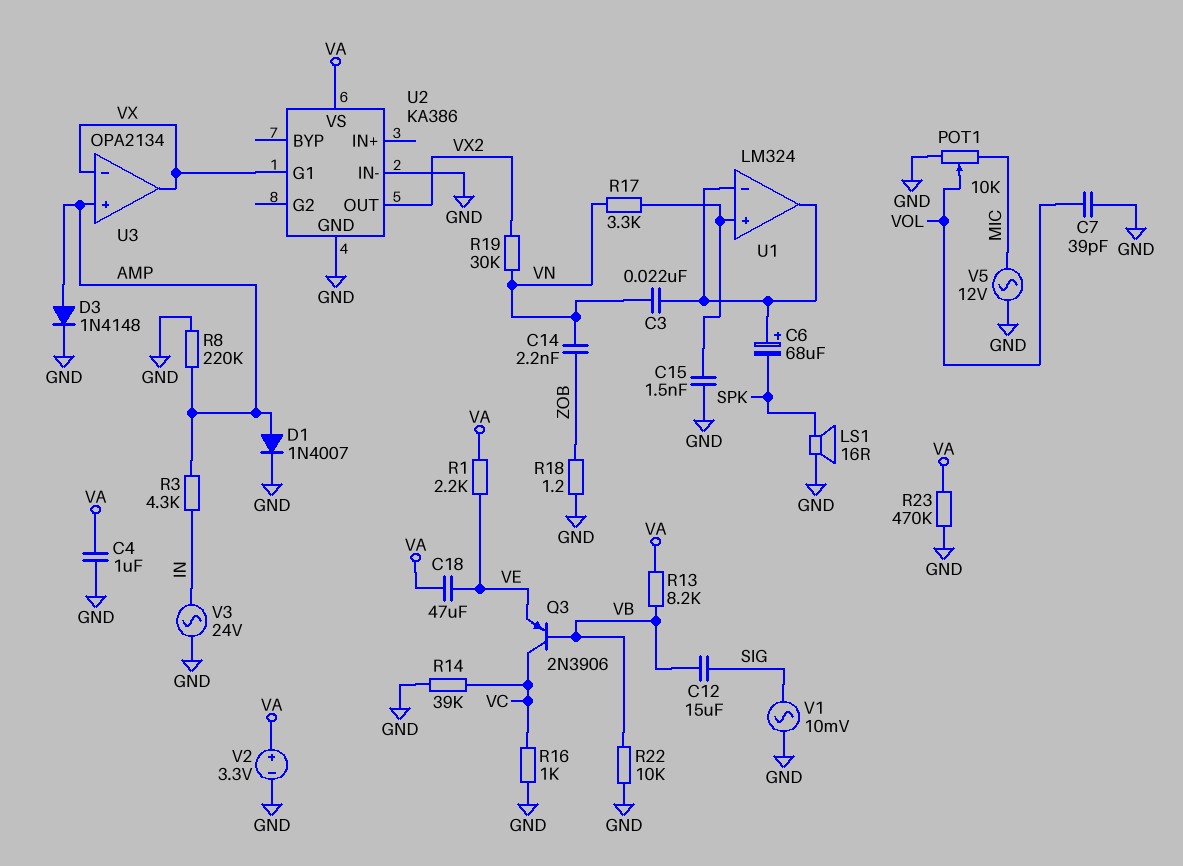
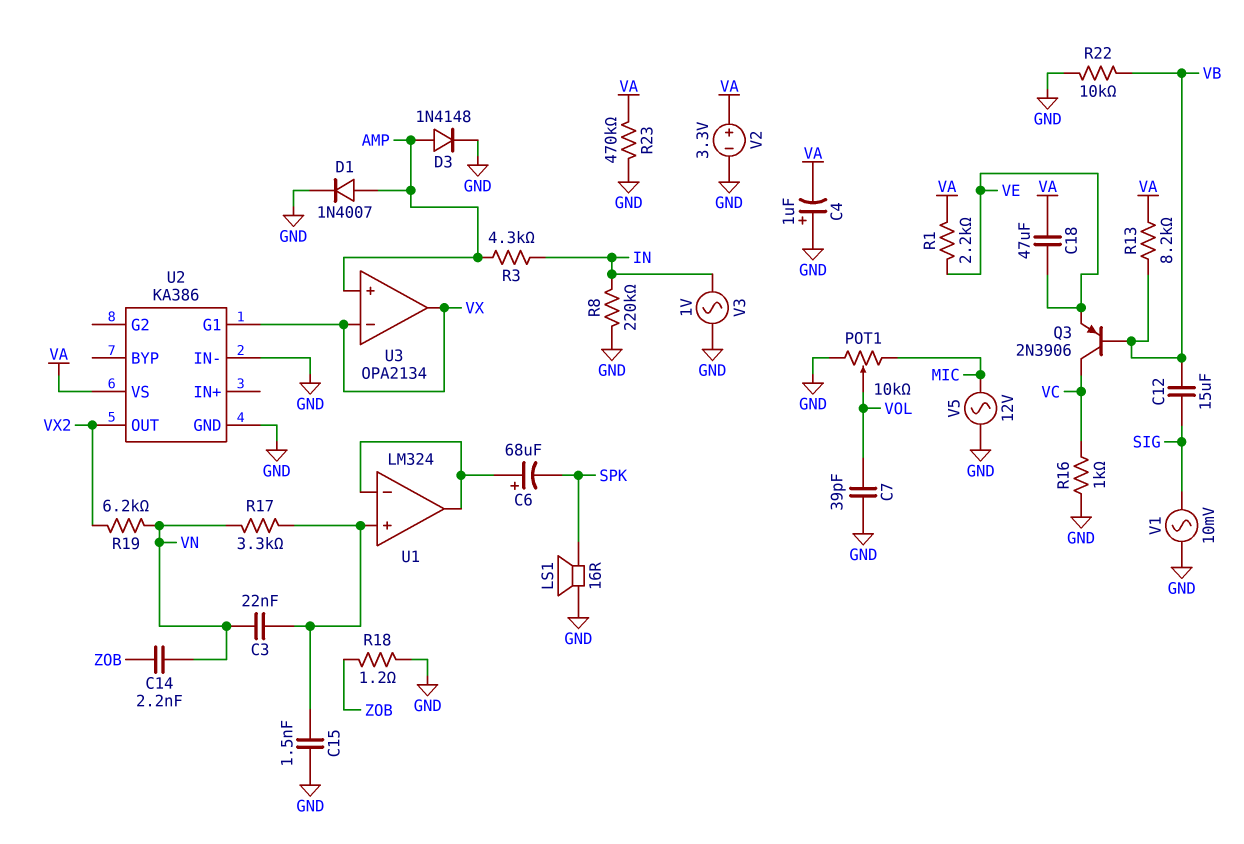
C3: 22nF (U1/in-, VN) -> 22nF (U1/in+, VN)
C4: 1uF (GND, VA) -> 1uF (plus GND, minus VA)
R8: 220k (AMP, GND) -> 220k (GND, IN)
R14: 39k (GND, VC) -> none
R19: 30k (VN, VX2) -> 6.2k (VN, VX2)
V3: AC 24V (GND, IN) -> AC 1V (GND, IN)

